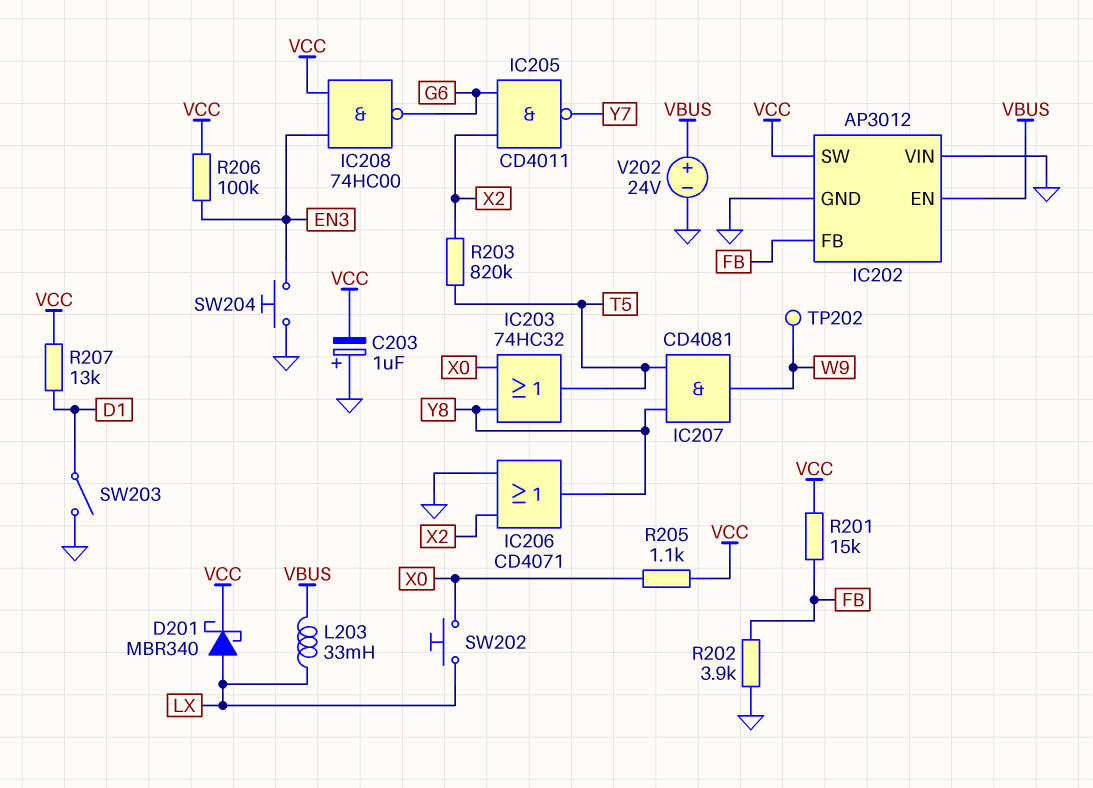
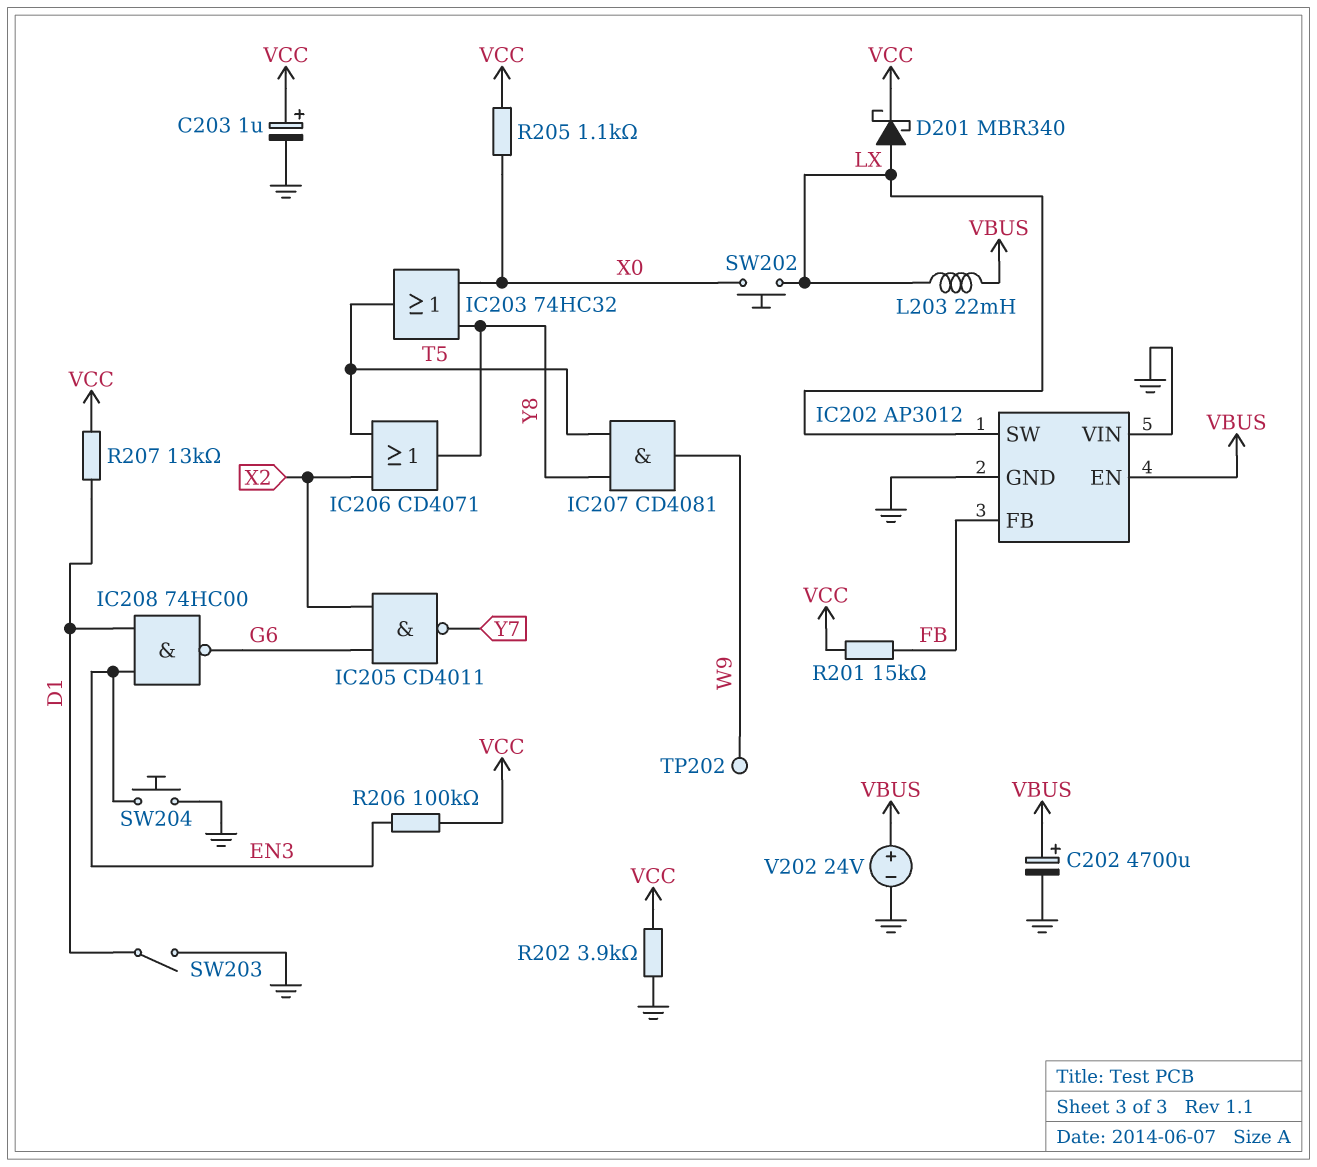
C202: none -> 4700uF (plus VBUS, minus GND)
C203: 1uF (plus GND, minus VCC) -> 1uF (plus VCC, minus GND)
IC202 pin SW: VCC -> LX
IC206: OR CD4071 (in GND, in X2, out Y8) -> OR CD4071 (in T5, in X2, out Y8)
IC208: NAND 74HC00 (in EN3, in VCC, out G6) -> NAND 74HC00 (in D1, in EN3, out G6)
L203: 33mH (LX, VBUS) -> 22mH (LX, VBUS)
R202: 3.9k (FB, GND) -> 3.9k (GND, VCC)
R203: 820k (T5, X2) -> none

